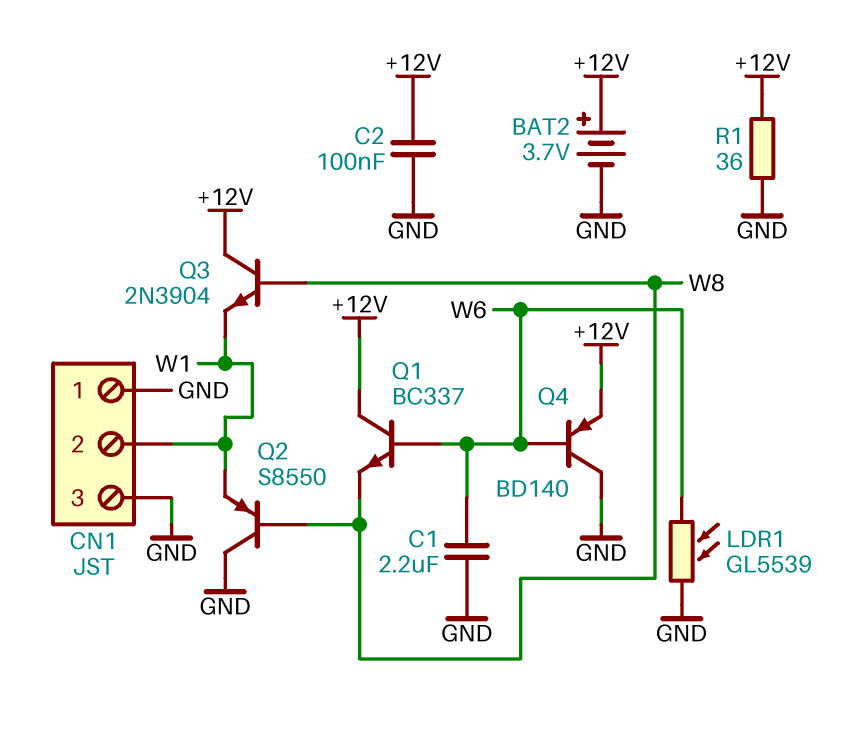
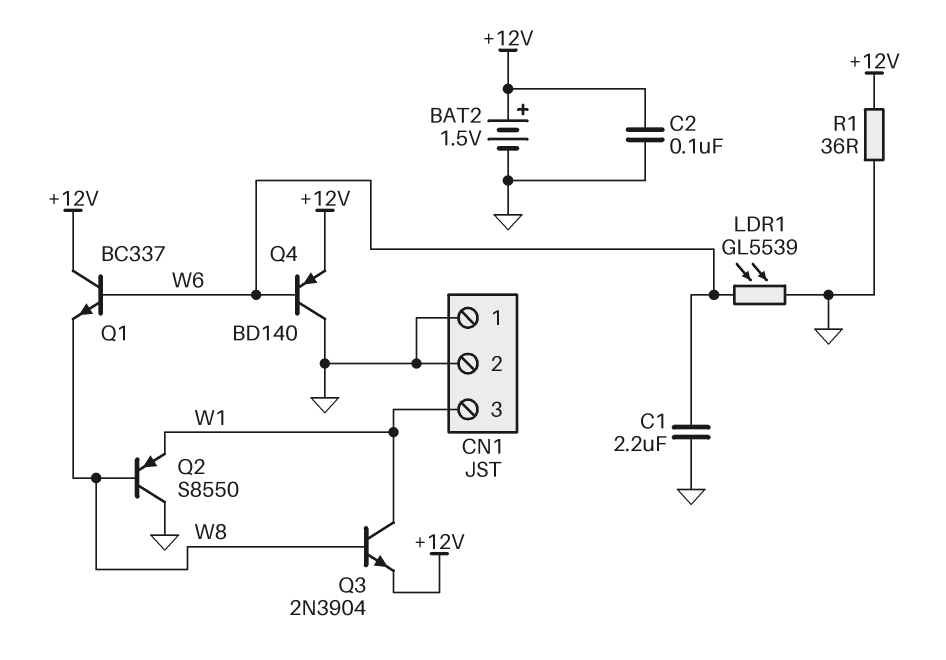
BAT2: 3.7V (plus +12V, minus GND) -> 1.5V (plus +12V, minus GND)
CN1 pin 2: W1 -> GND
CN1 pin 3: GND -> W1
Q3: NPN 2N3904 (B W8, C +12V, E W1) -> NPN 2N3904 (B W8, C W1, E +12V)

